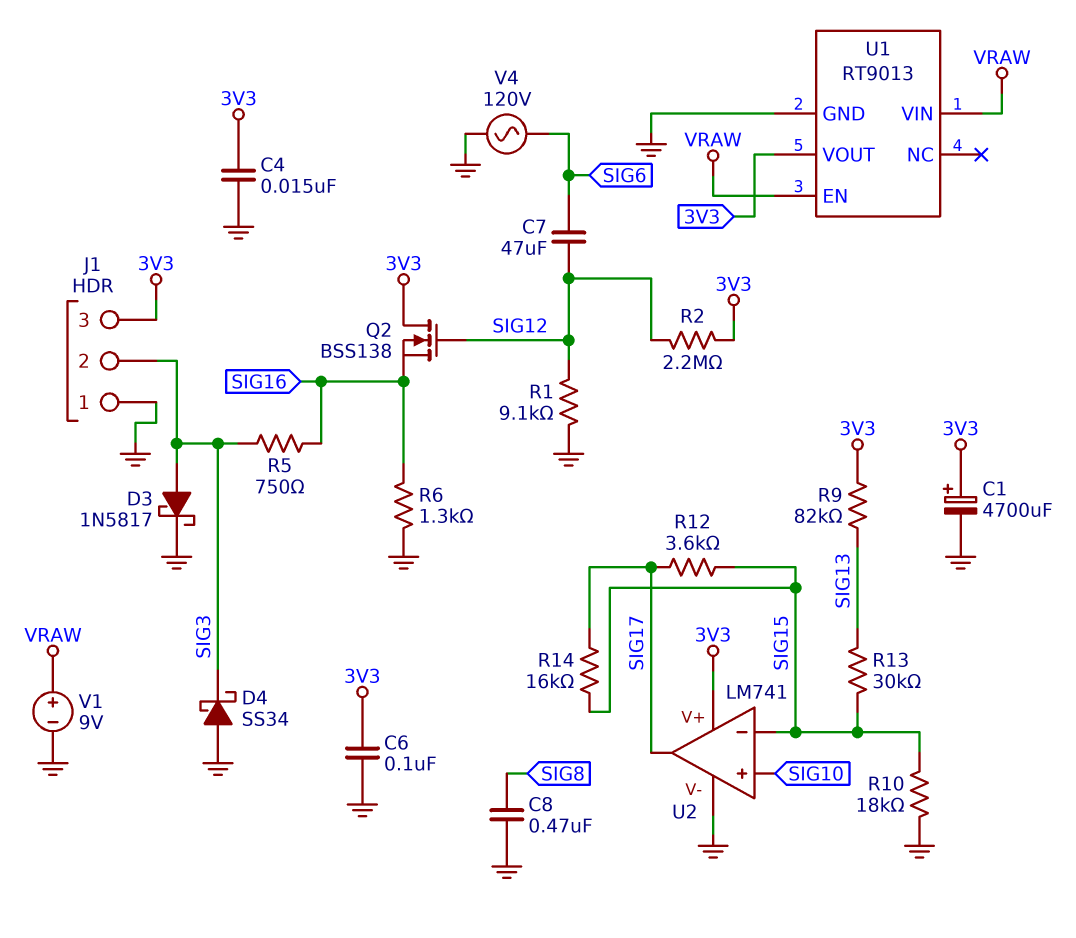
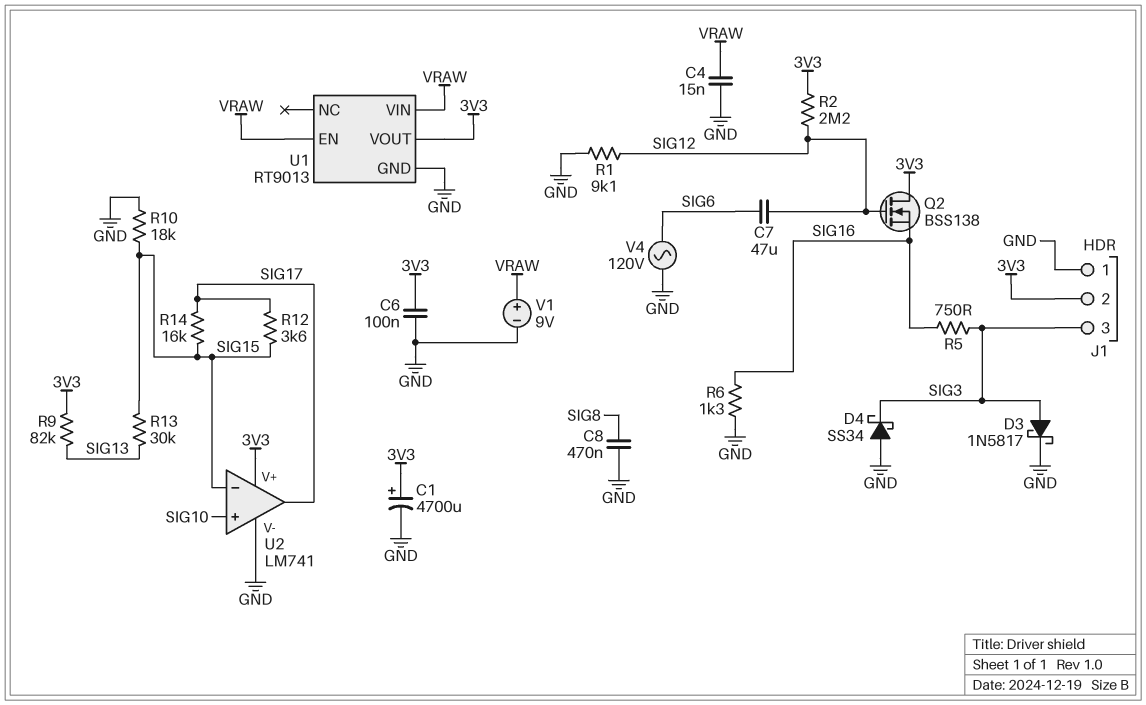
C4: 15nF (3V3, GND) -> 15nF (GND, VRAW)
J1 pin 2: SIG3 -> 3V3
J1 pin 3: 3V3 -> SIG3

